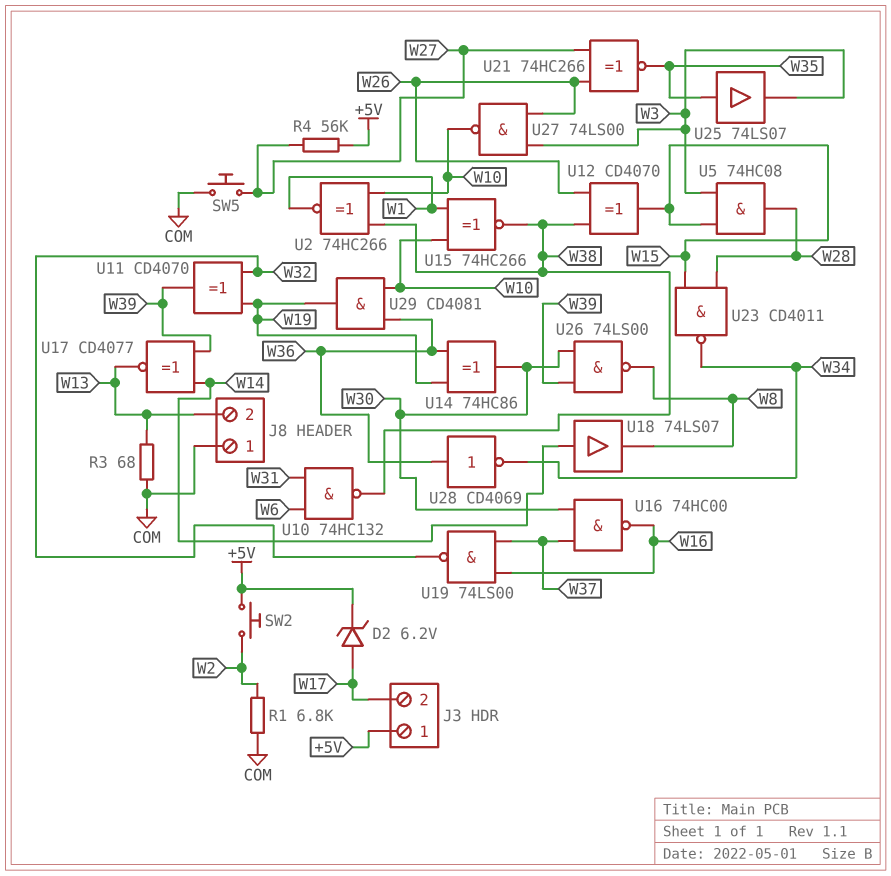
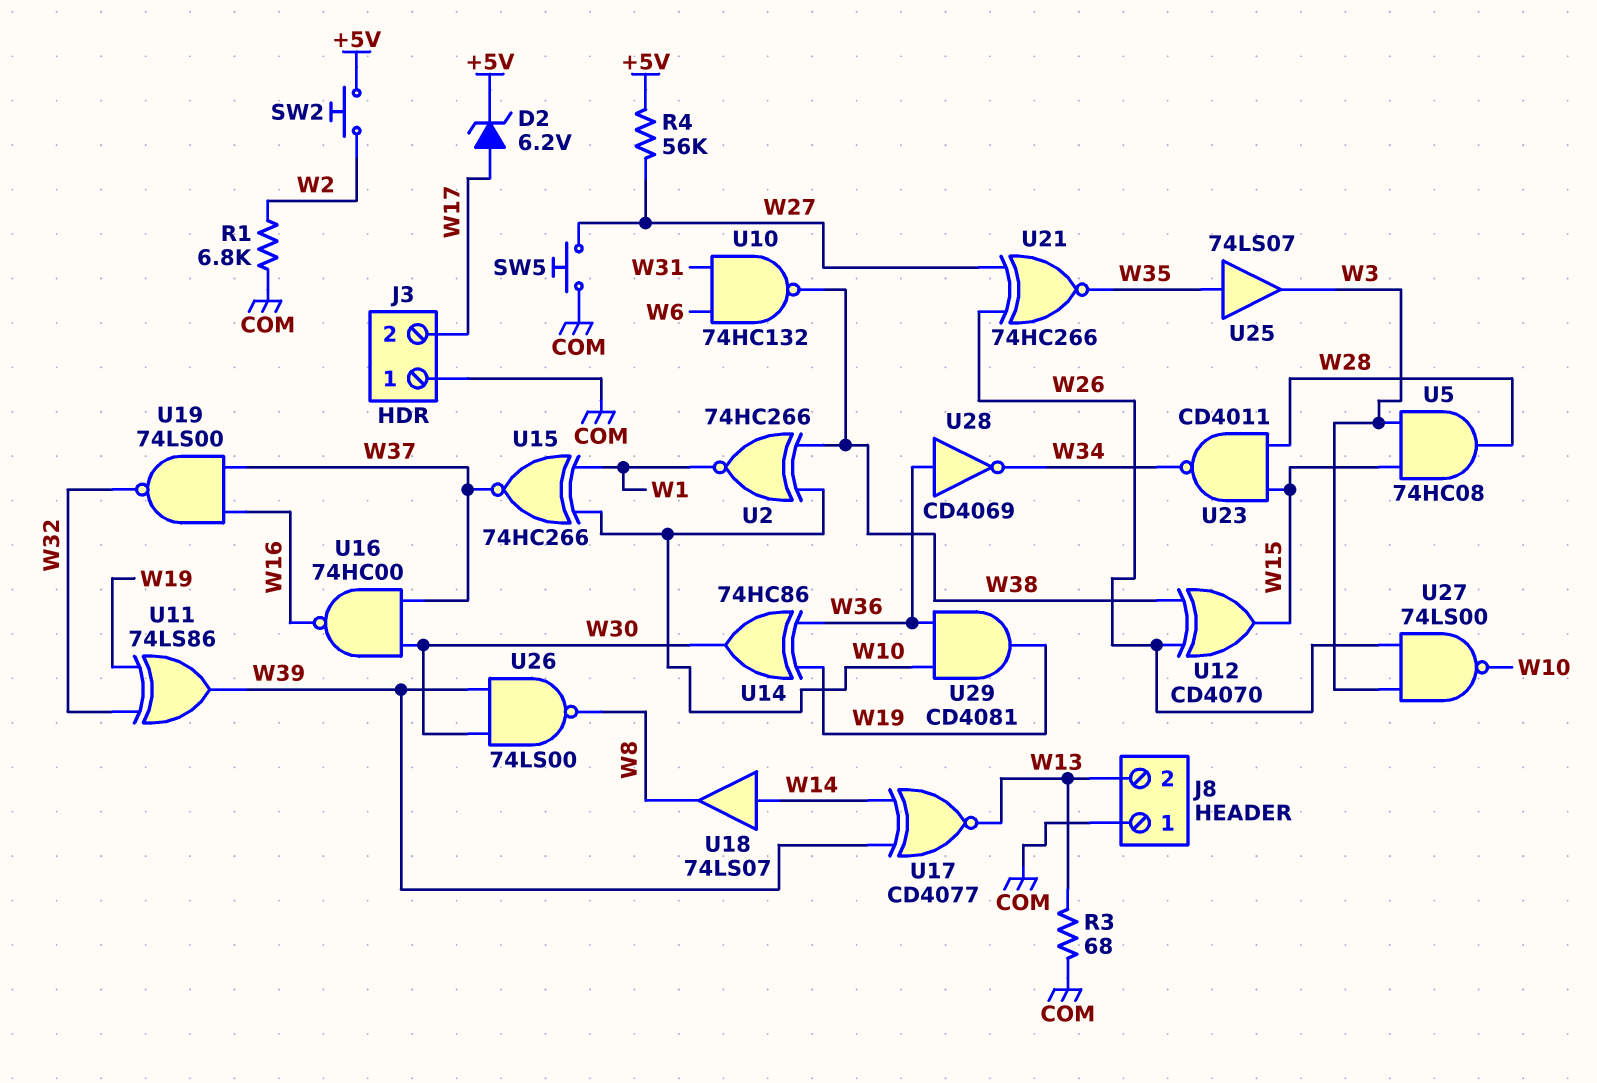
J3 pin 1: +5V -> COM
U11: XOR CD4070 (in W19, in W32, out W39) -> XOR 74LS86 (in W19, in W32, out W39)
U15: XNOR 74HC266 (in W1, in W10, out W38) -> XNOR 74HC266 (in W1, in W10, out W37)

